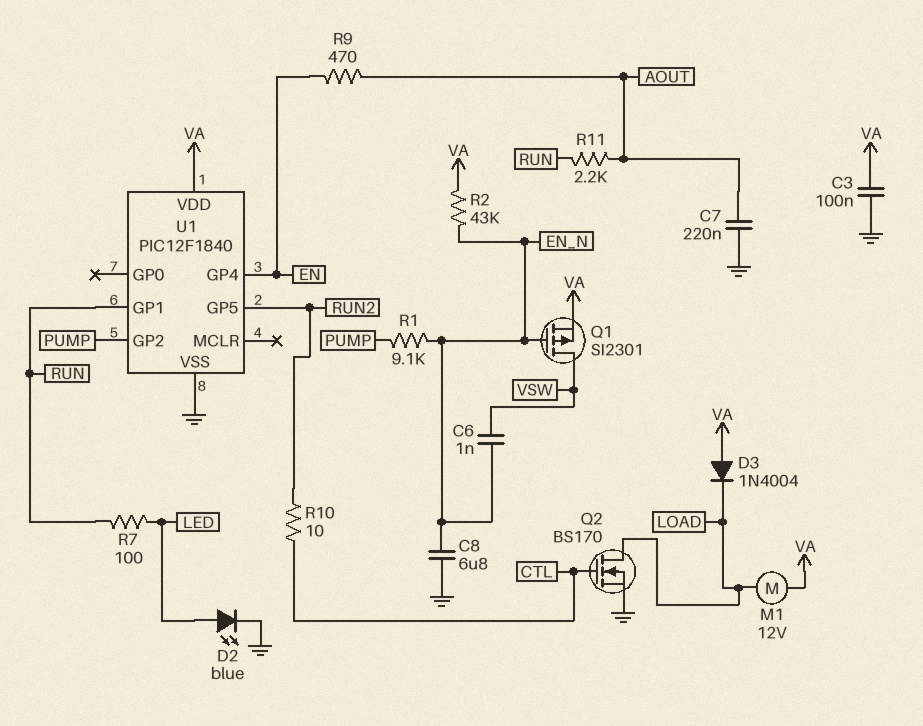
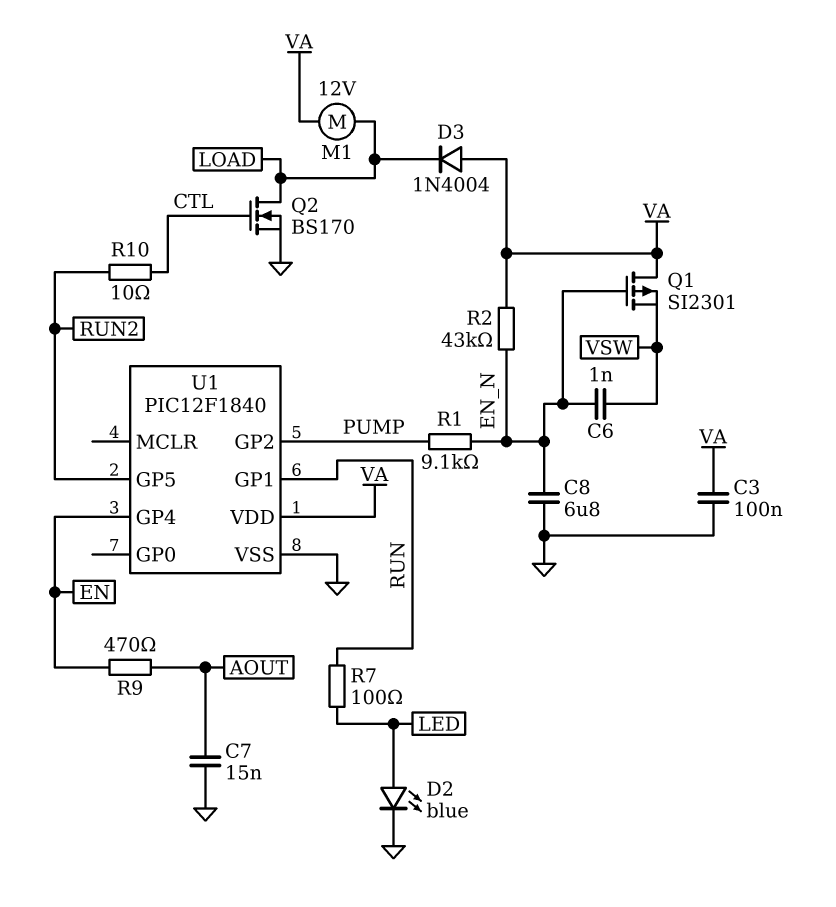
C7: 220nF (AOUT, GND) -> 15nF (AOUT, GND)
Q1: PMOS SI2301 (G EN_N, D VSW, S VA) -> PMOS SI2301 (G EN_N, D VA, S VSW)
R11: 2.2k (AOUT, RUN) -> none

